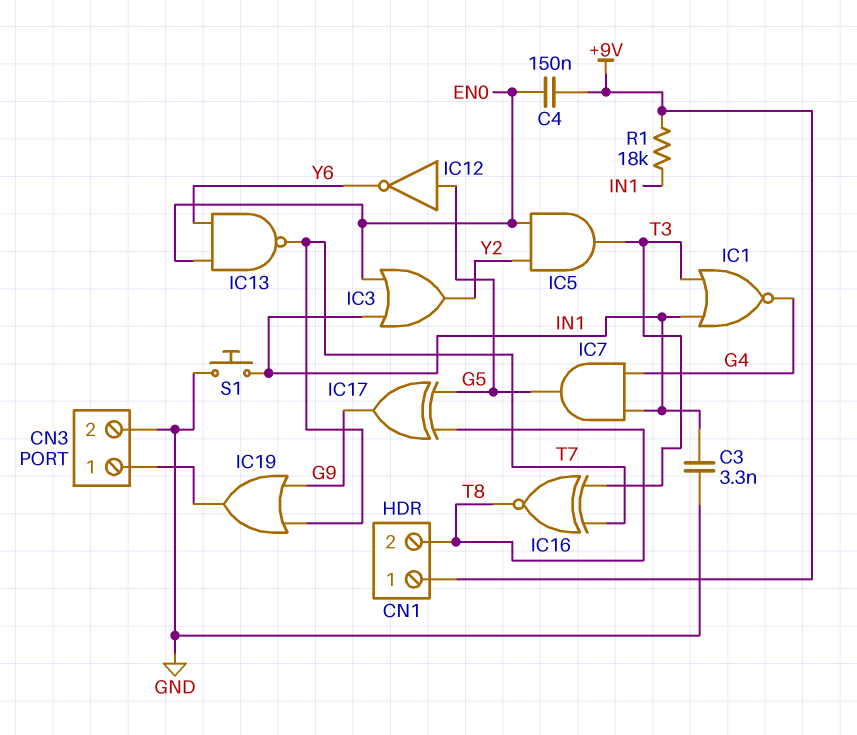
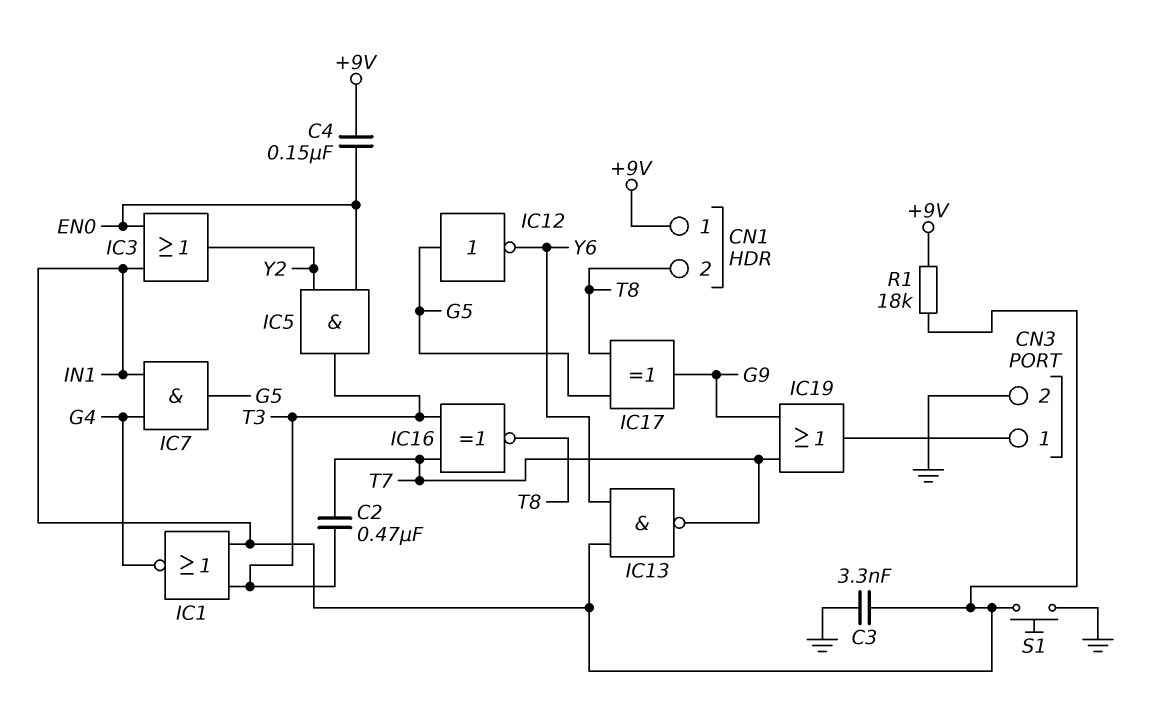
C2: none -> 470nF (T3, T7)
IC13: NAND (in EN0, in Y6, out T7) -> NAND (in IN1, in Y6, out T7)

